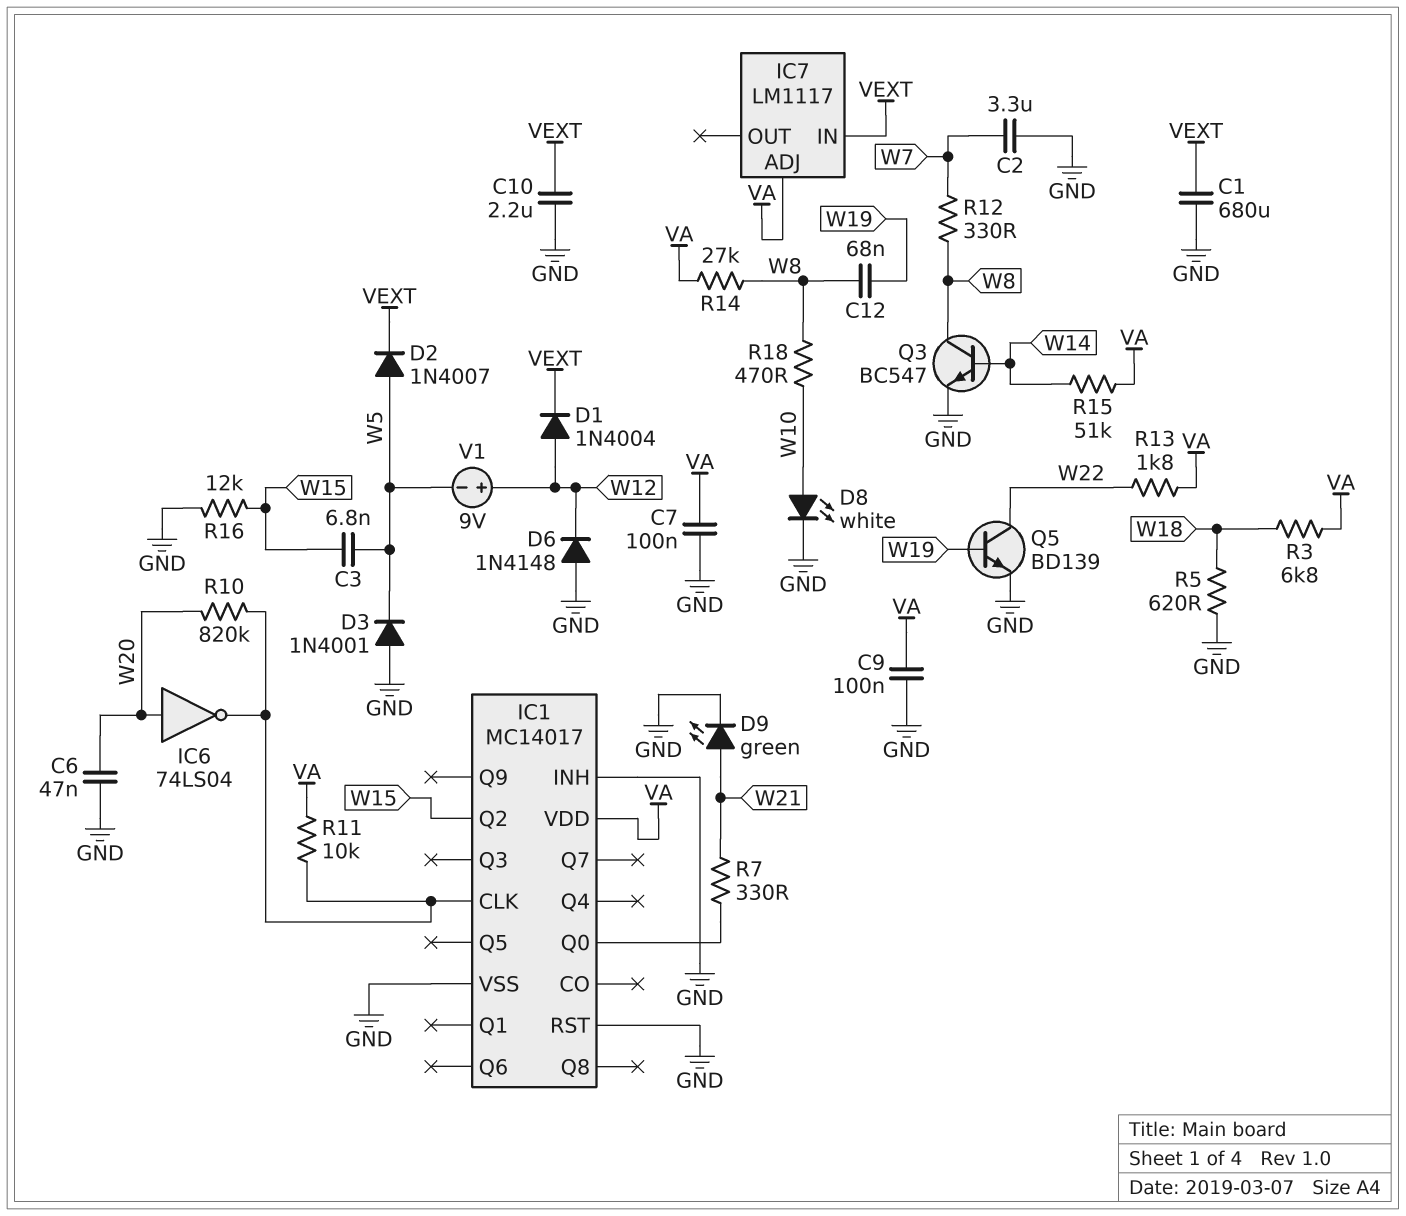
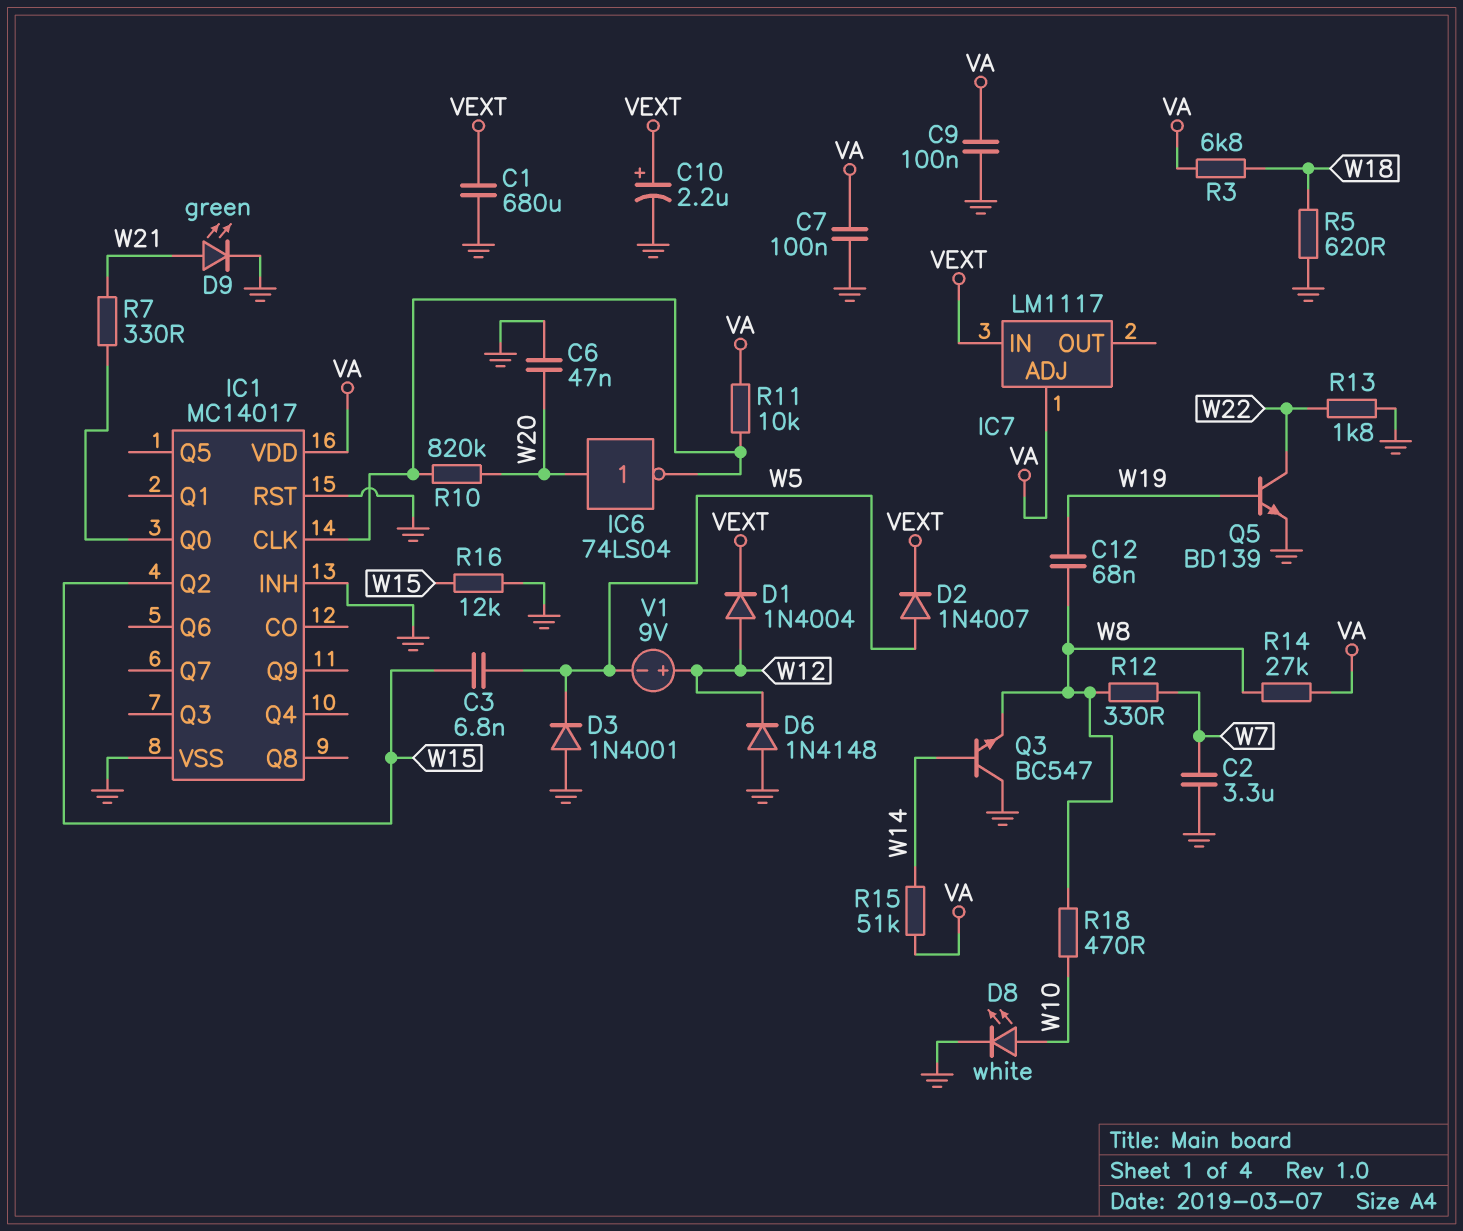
C10: 2.2uF (GND, VEXT) -> 2.2uF (plus VEXT, minus GND)
Q3: NPN BC547 (B W14, C W8, E GND) -> NPN BC547 (B W14, C GND, E W8)
R13: 1.8k (VA, W22) -> 1.8k (GND, W22)

